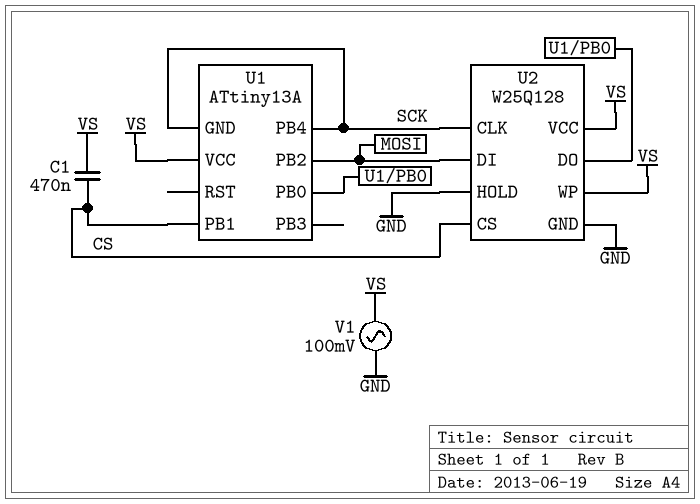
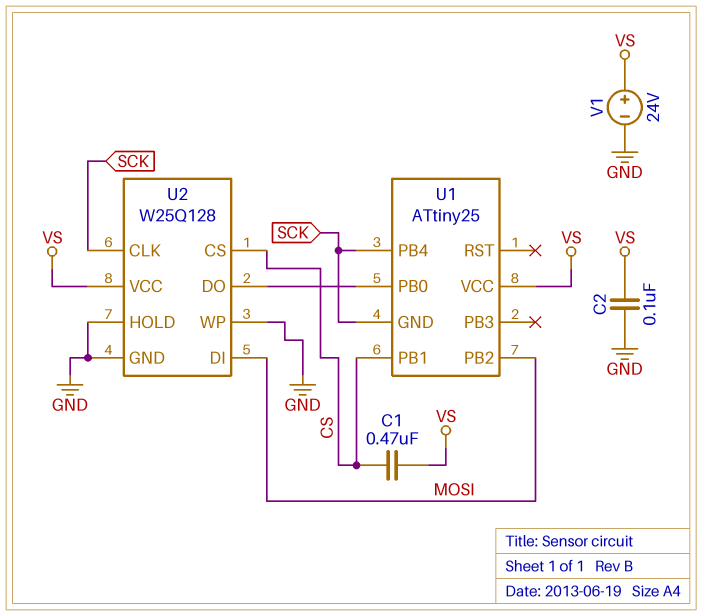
C2: none -> 100nF (GND, VS)
U1: ATtiny13A -> ATtiny25
U2 pin WP: VS -> GND
V1: AC 100mV (GND, VS) -> 24V (plus VS, minus GND)

